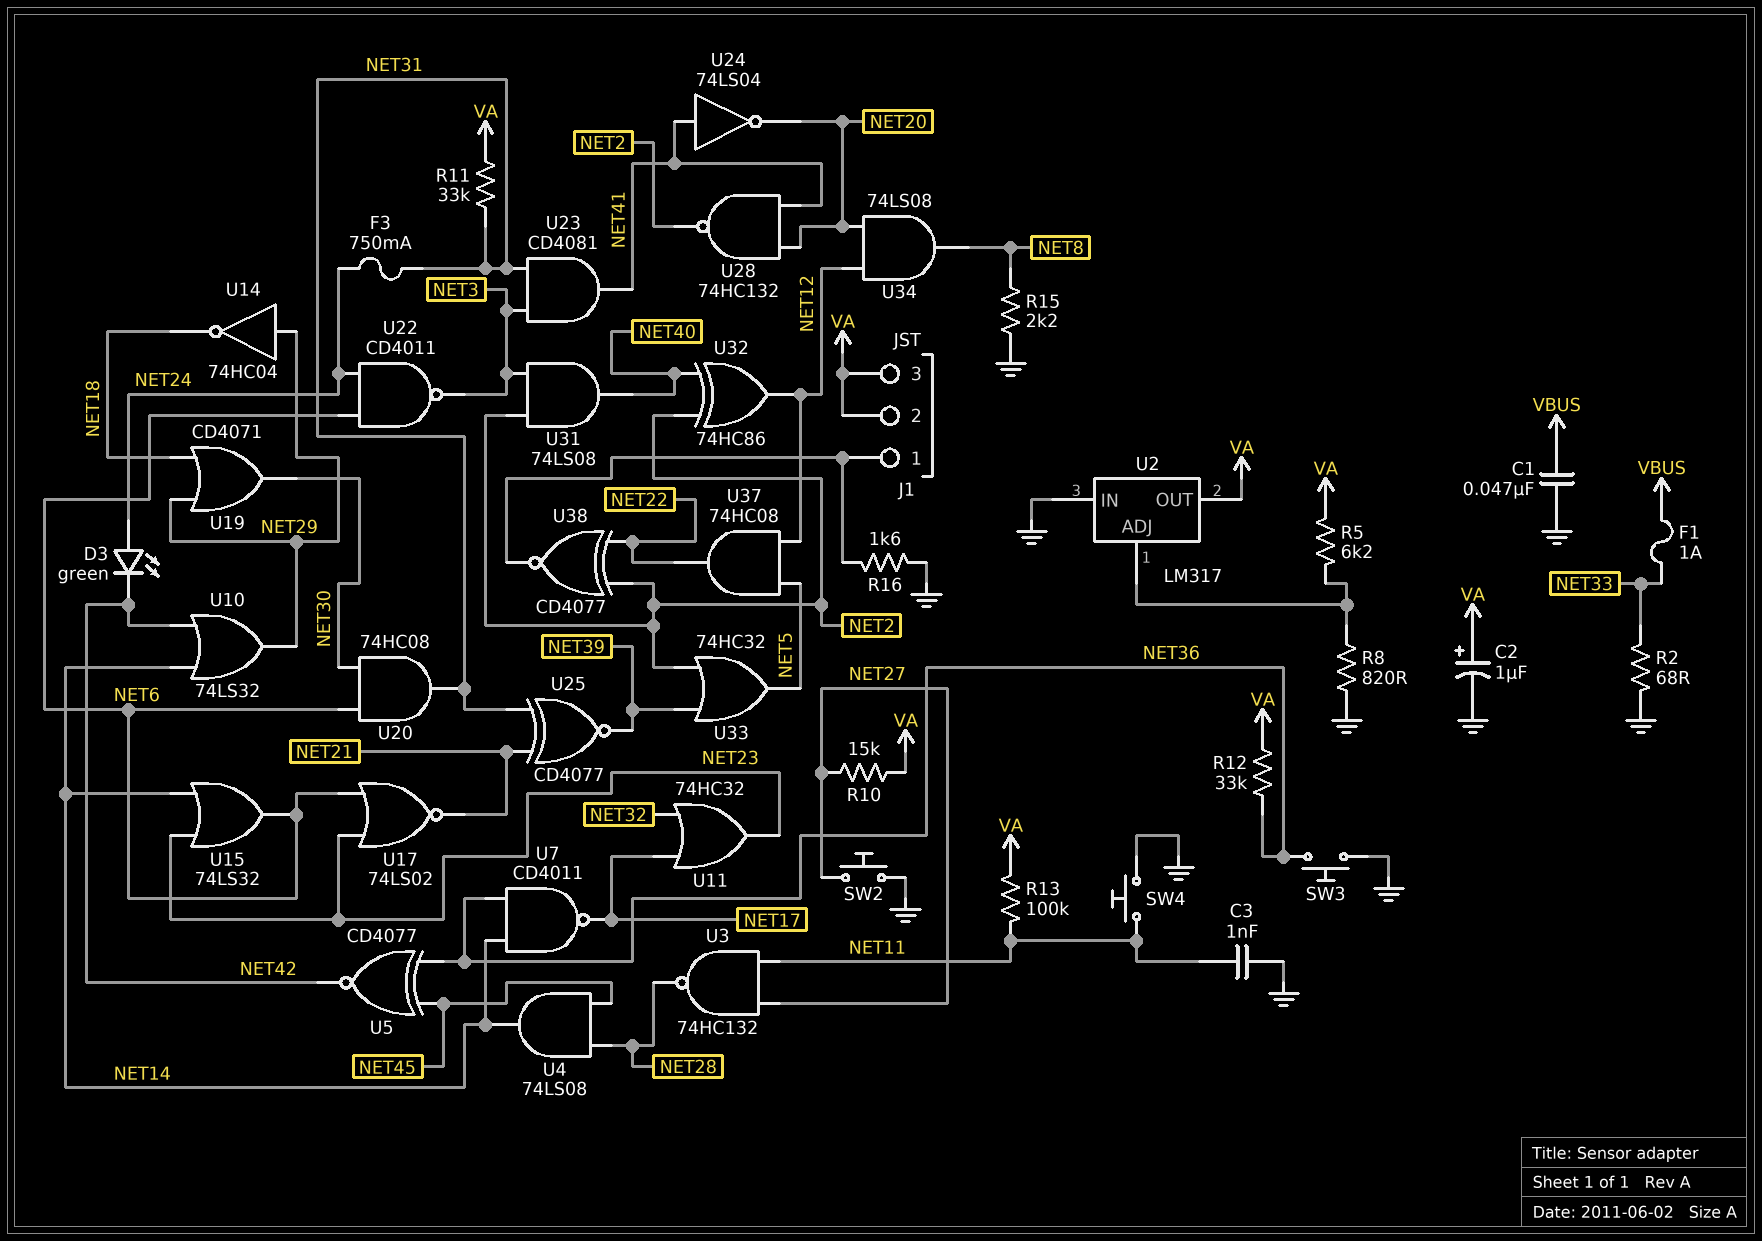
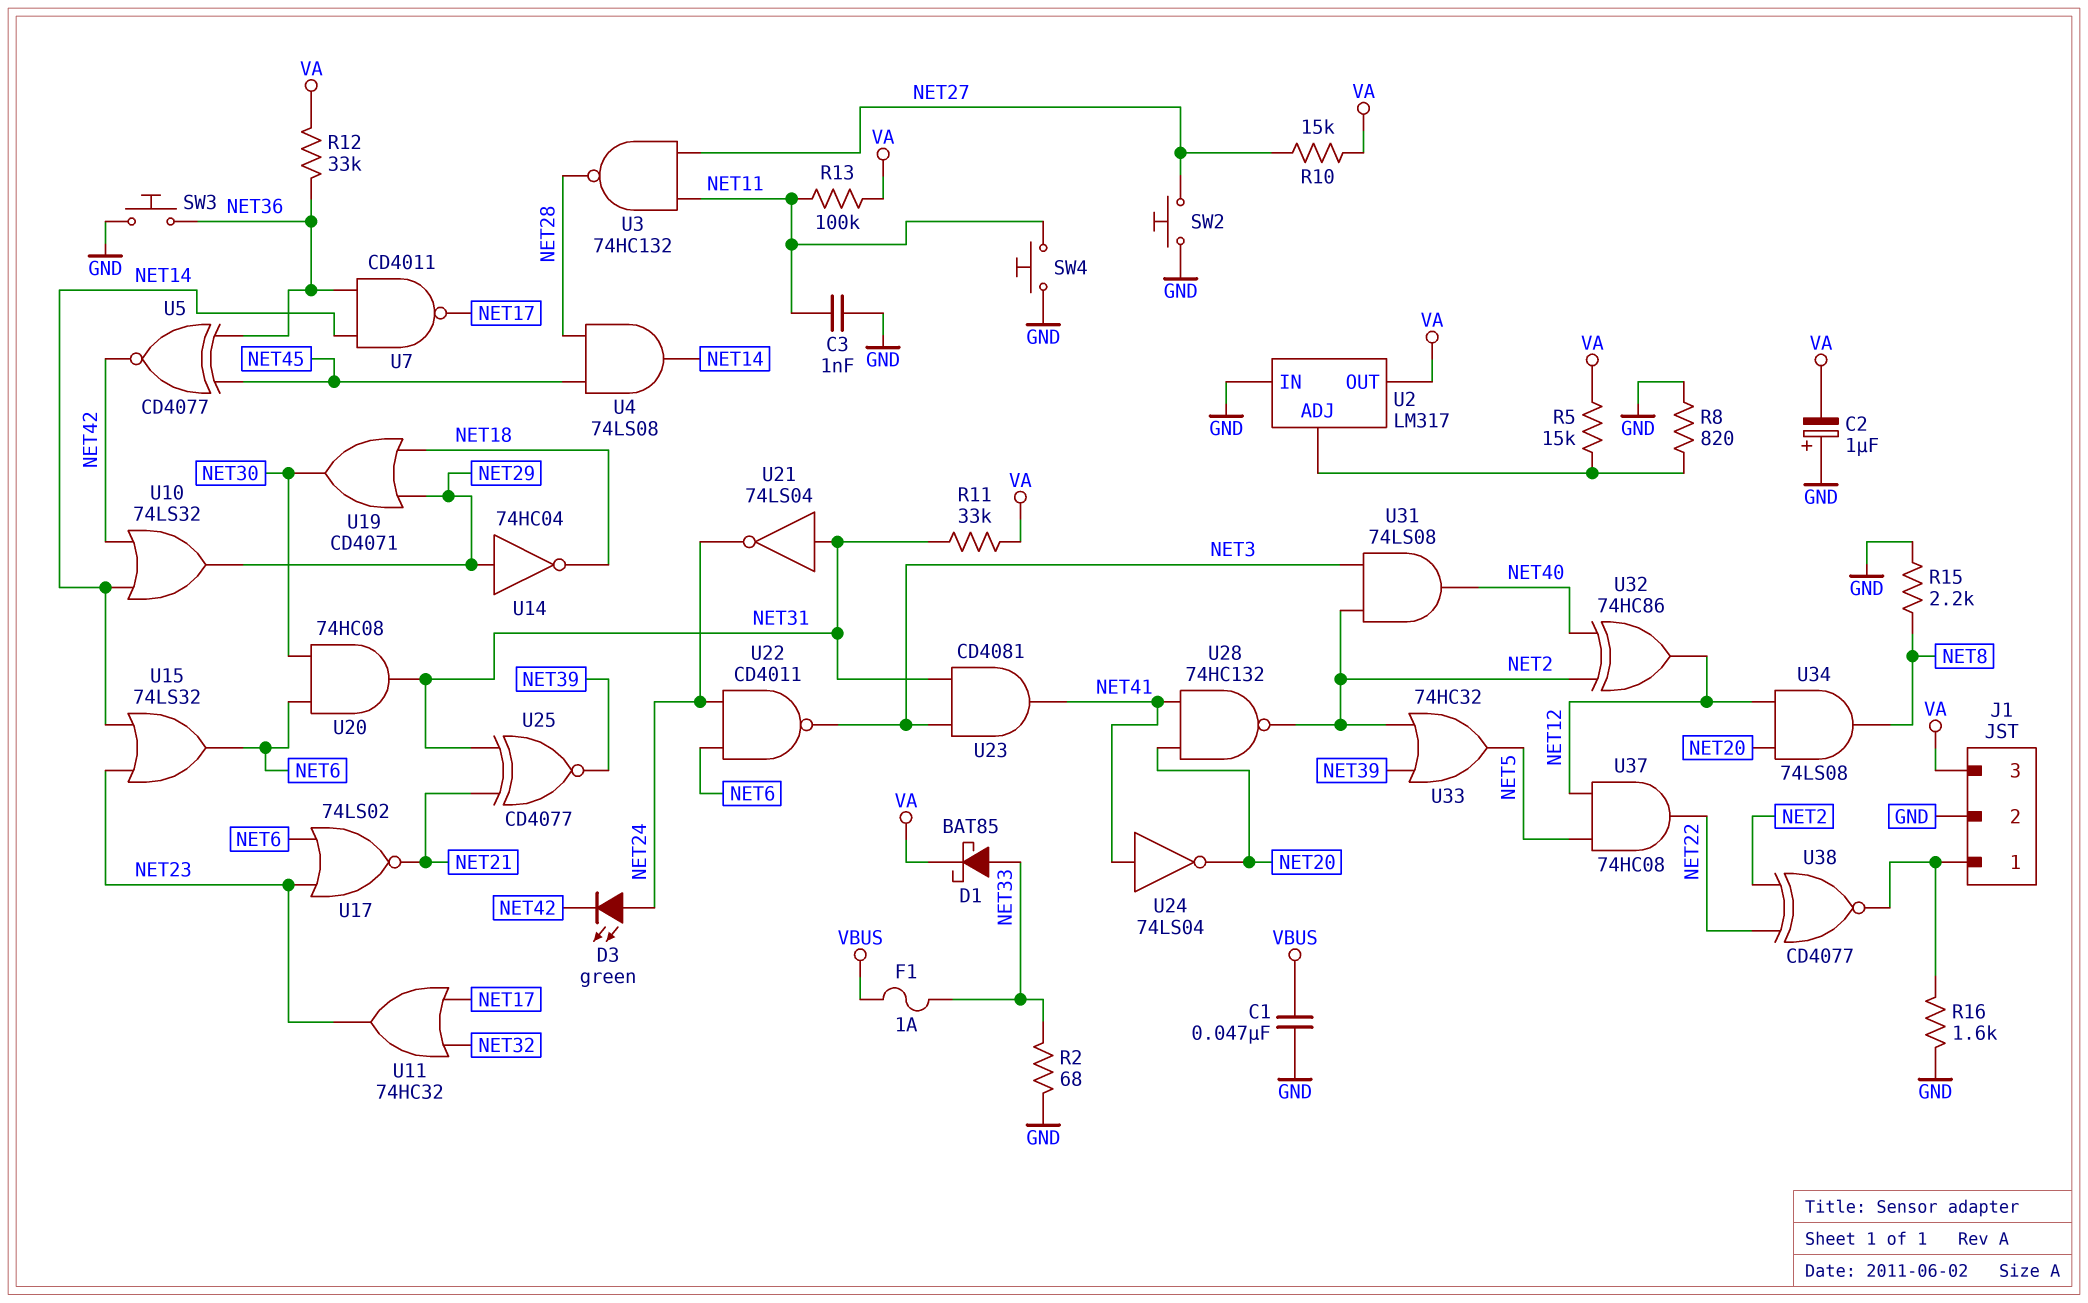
C2: 1uF (plus VA, minus GND) -> 1uF (plus GND, minus VA)
D1: none -> schottky BAT85 (A NET33, K VA)
F3: 750mA (NET24, NET31) -> none
J1 pin 2: VA -> GND
R5: 6.2k (U2/ADJ, VA) -> 15k (U2/ADJ, VA)
U21: none -> NOT 74LS04 (in NET31, out NET24)

